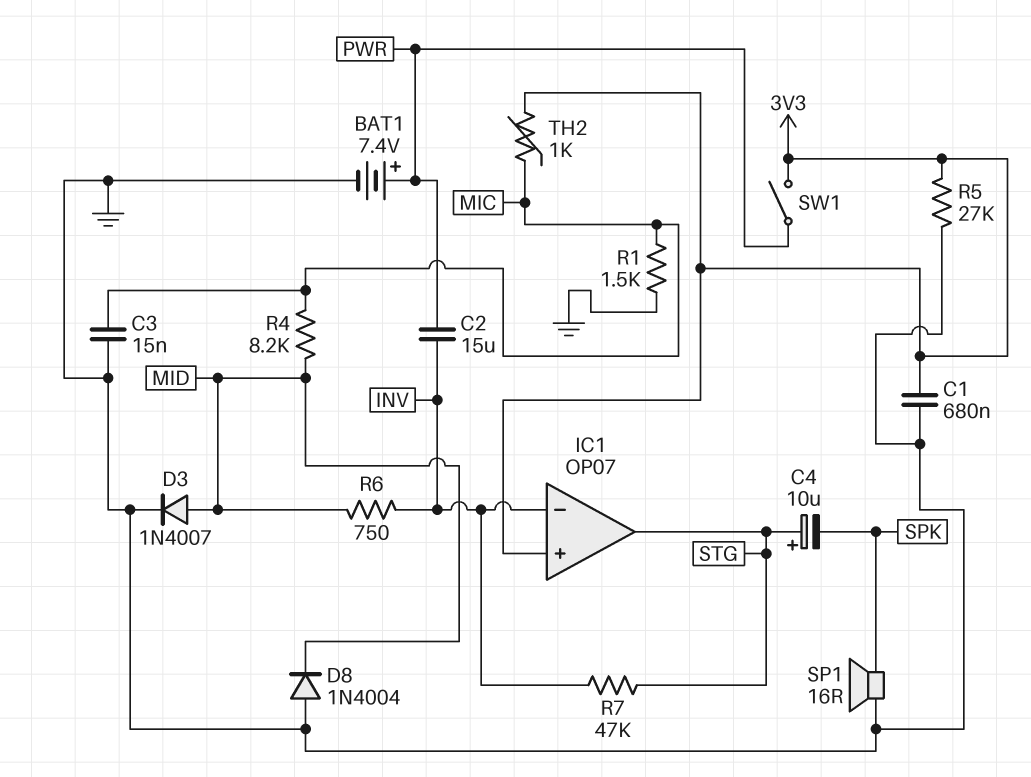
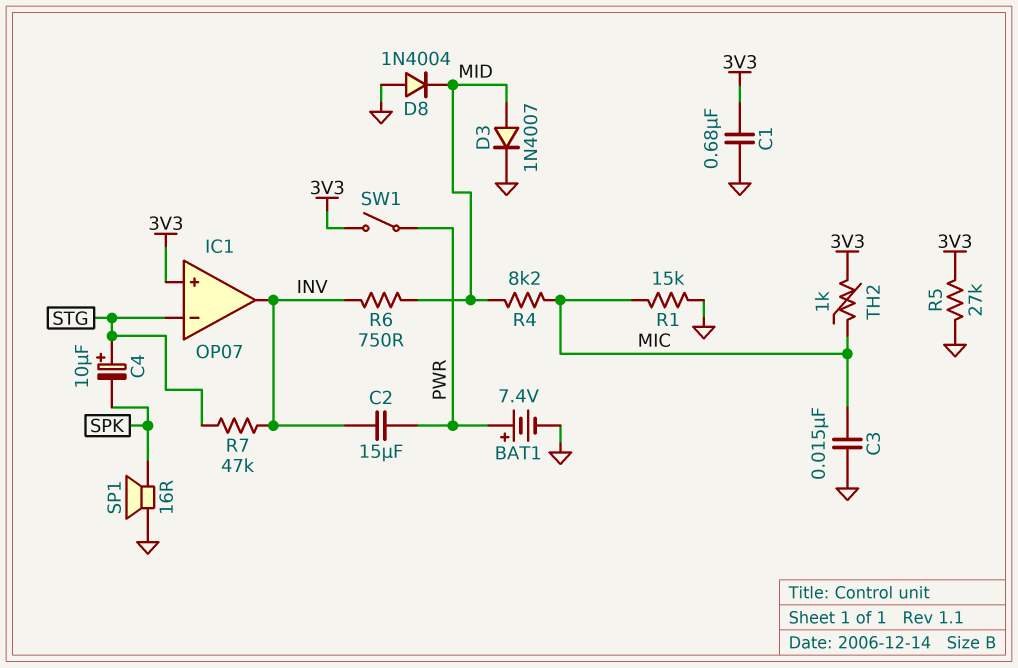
IC1 pin in-: INV -> STG
IC1 pin out: STG -> INV
R1: 1.5k (GND, MIC) -> 15k (GND, MIC)

